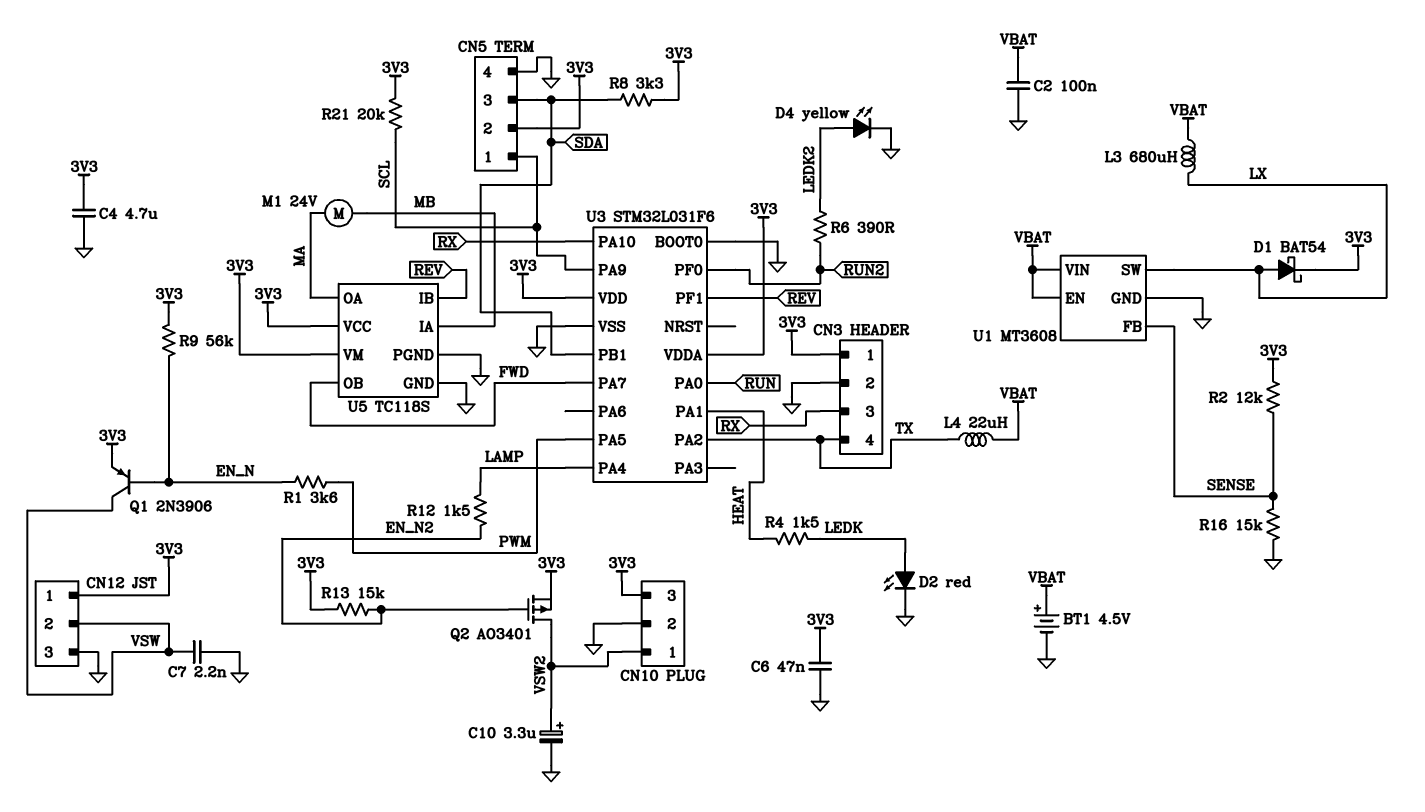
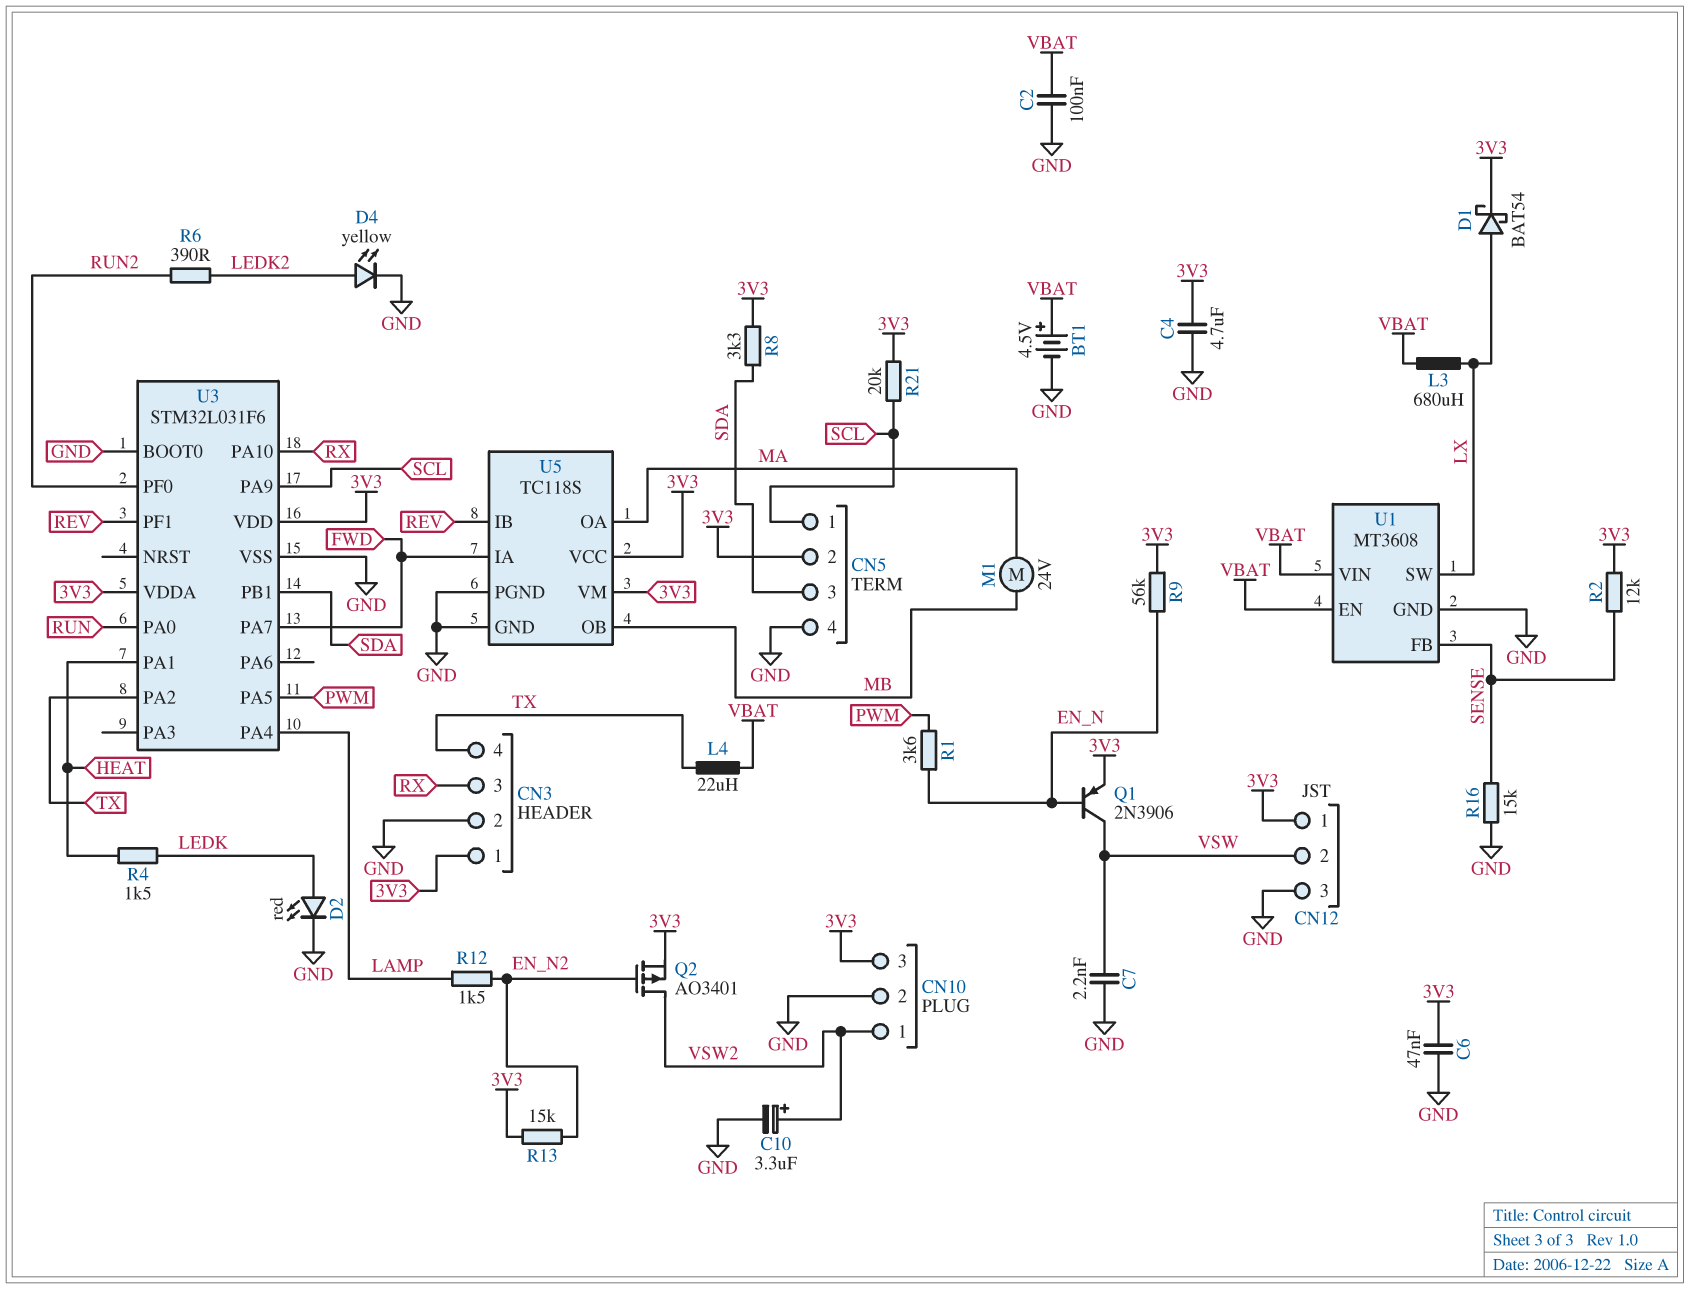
U5 pin IA: MB -> FWD
U5 pin OB: FWD -> MB

